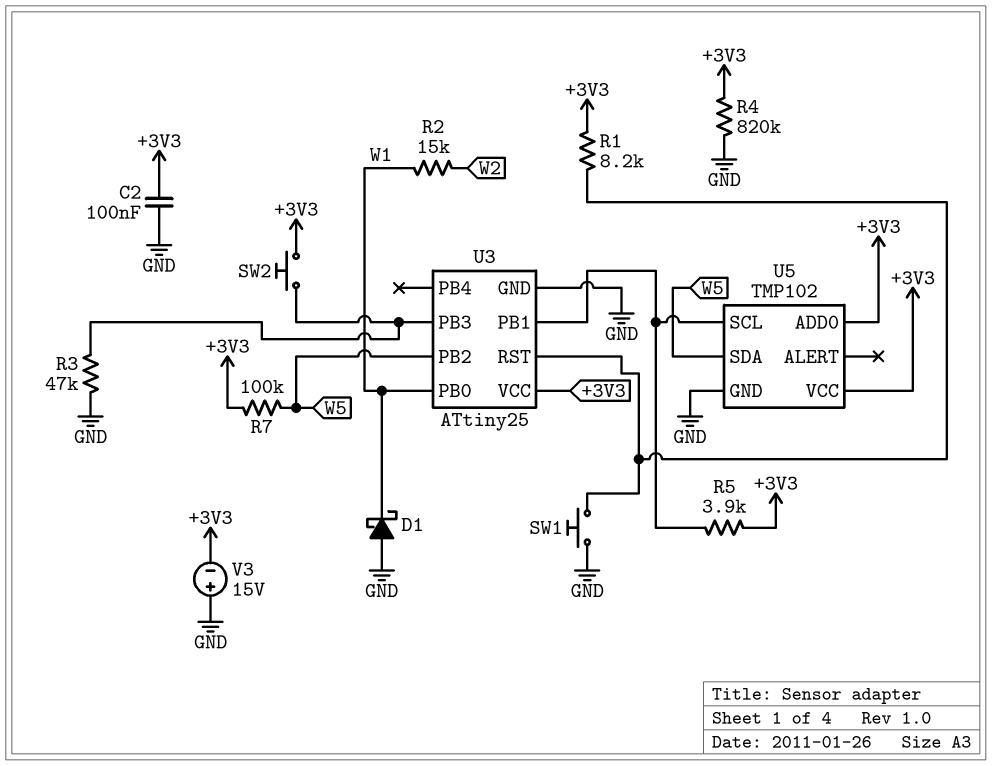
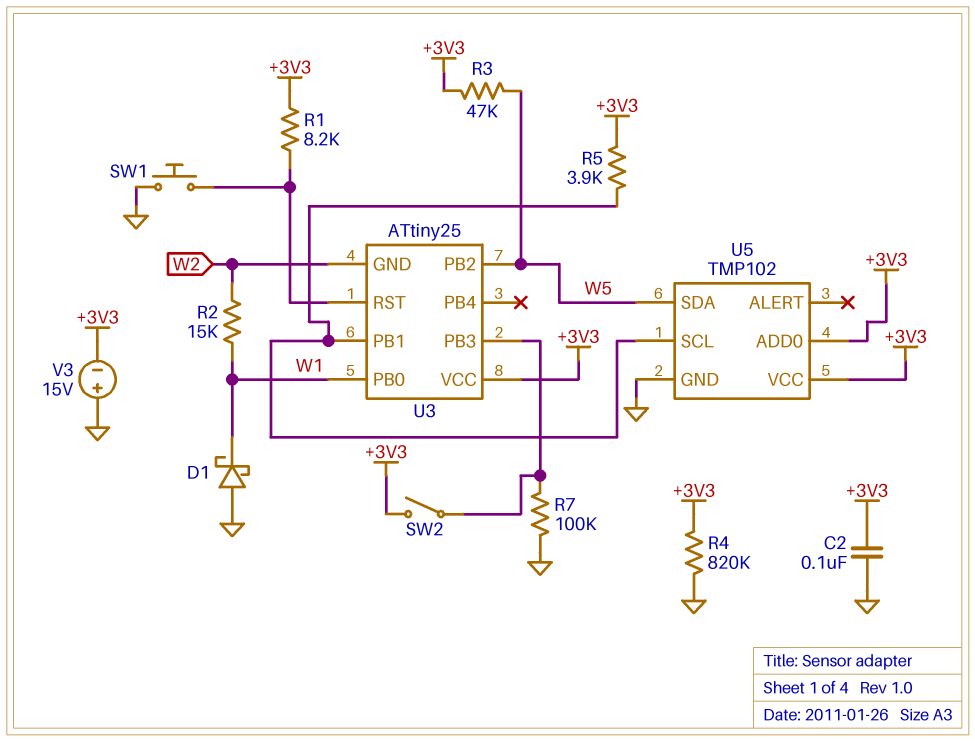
R3: 47k (GND, U3/PB3) -> 47k (+3V3, W5)
R7: 100k (+3V3, W5) -> 100k (GND, U3/PB3)
SW2: button (+3V3, U3/PB3) -> switch (+3V3, U3/PB3)
U3 pin GND: GND -> W2

